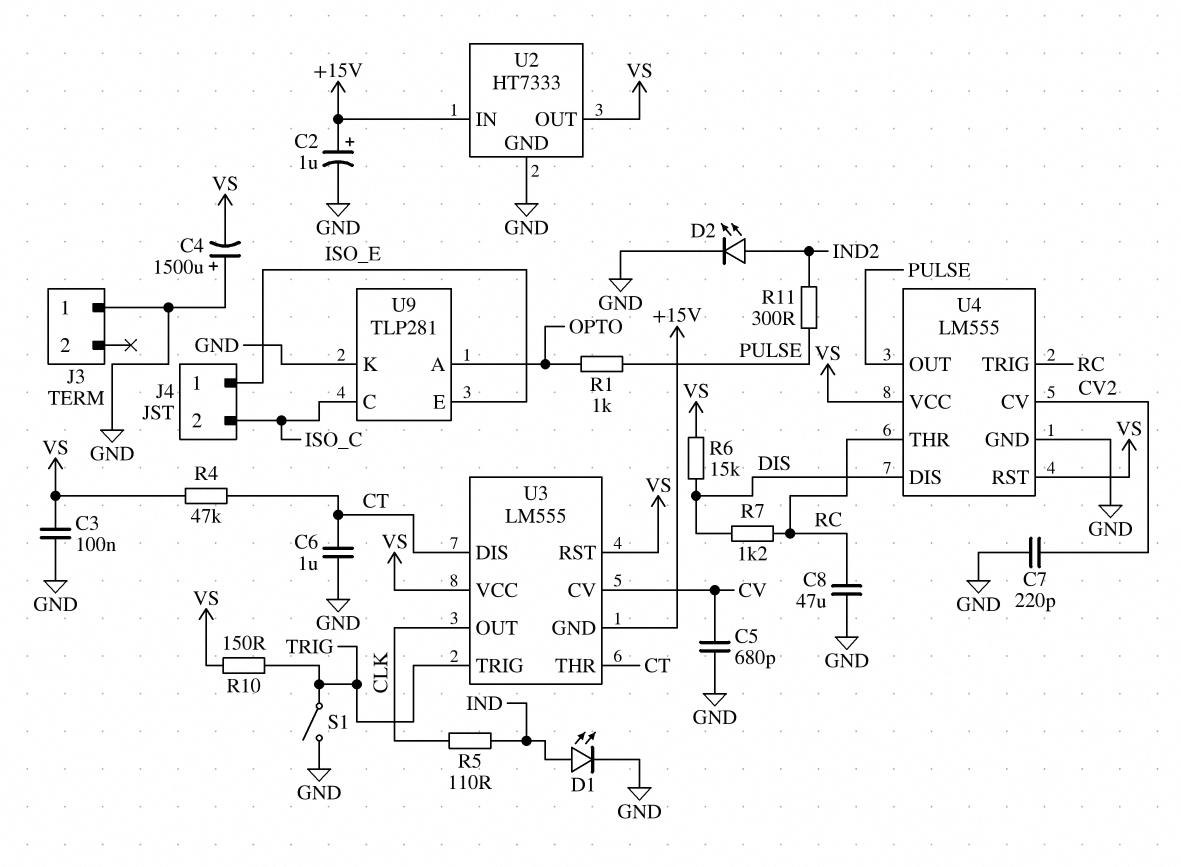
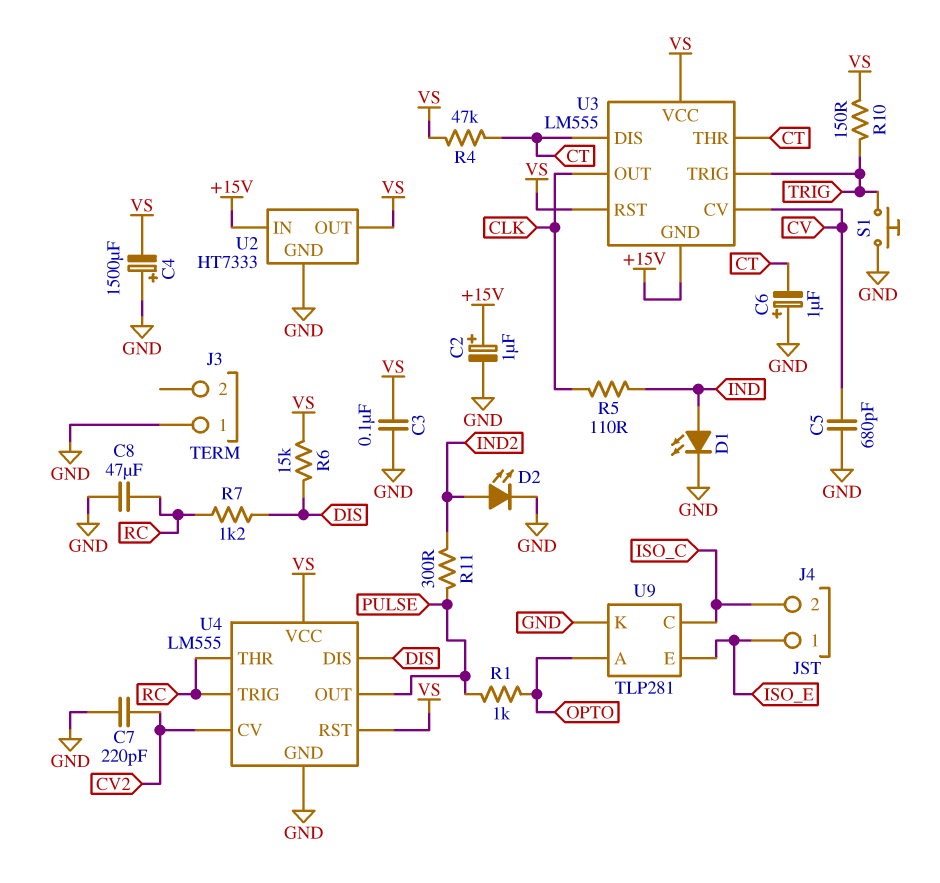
C6: 1uF (CT, GND) -> 1uF (plus GND, minus CT)
S1: switch (GND, TRIG) -> button (GND, TRIG)

